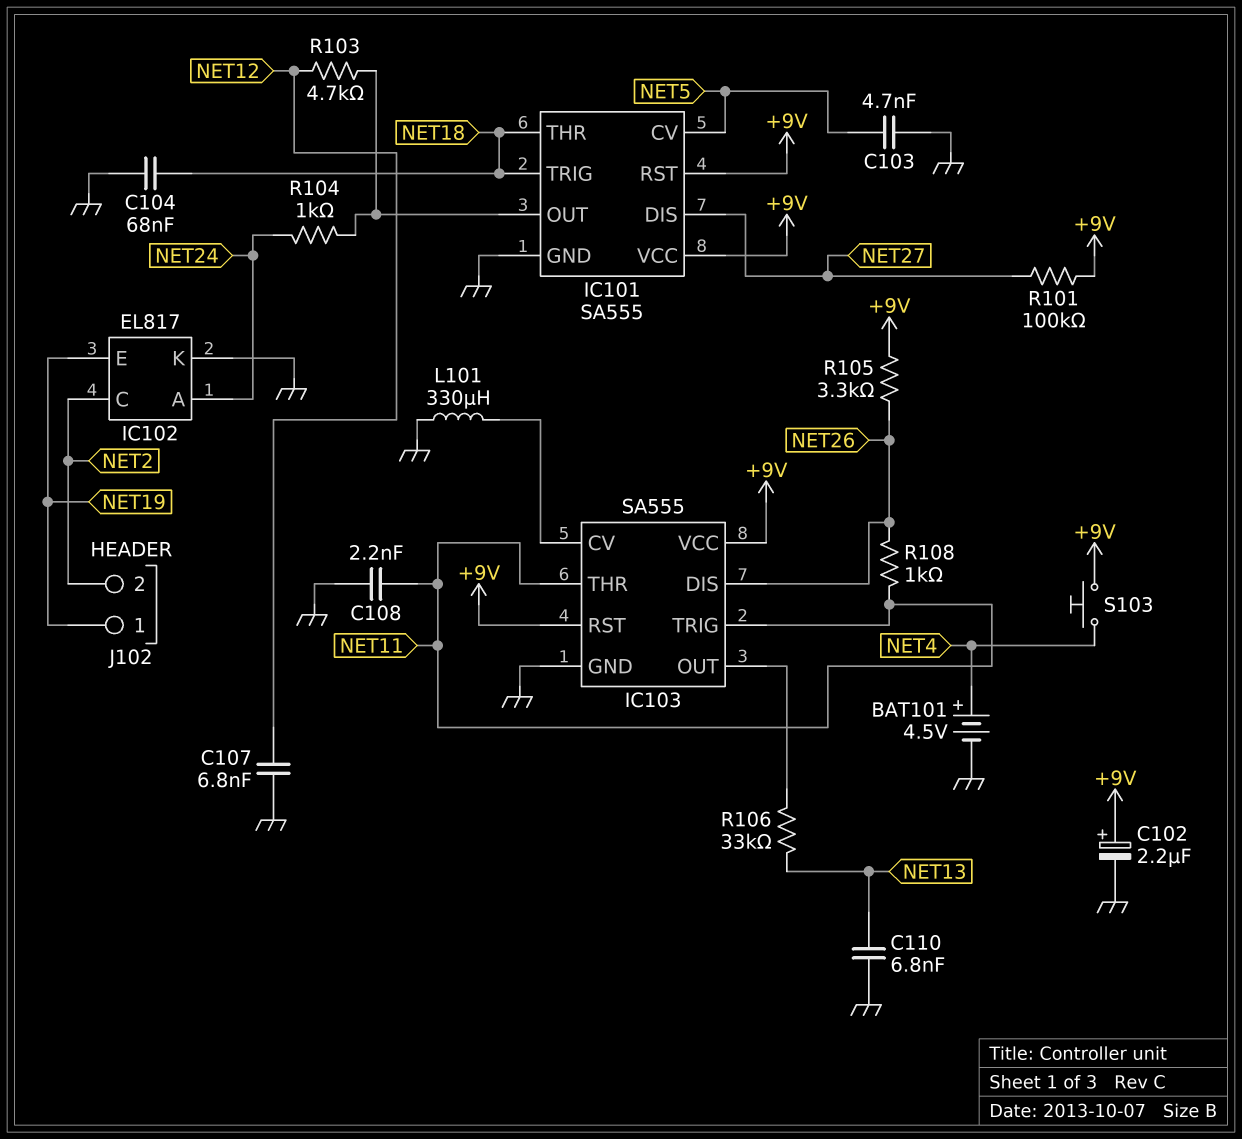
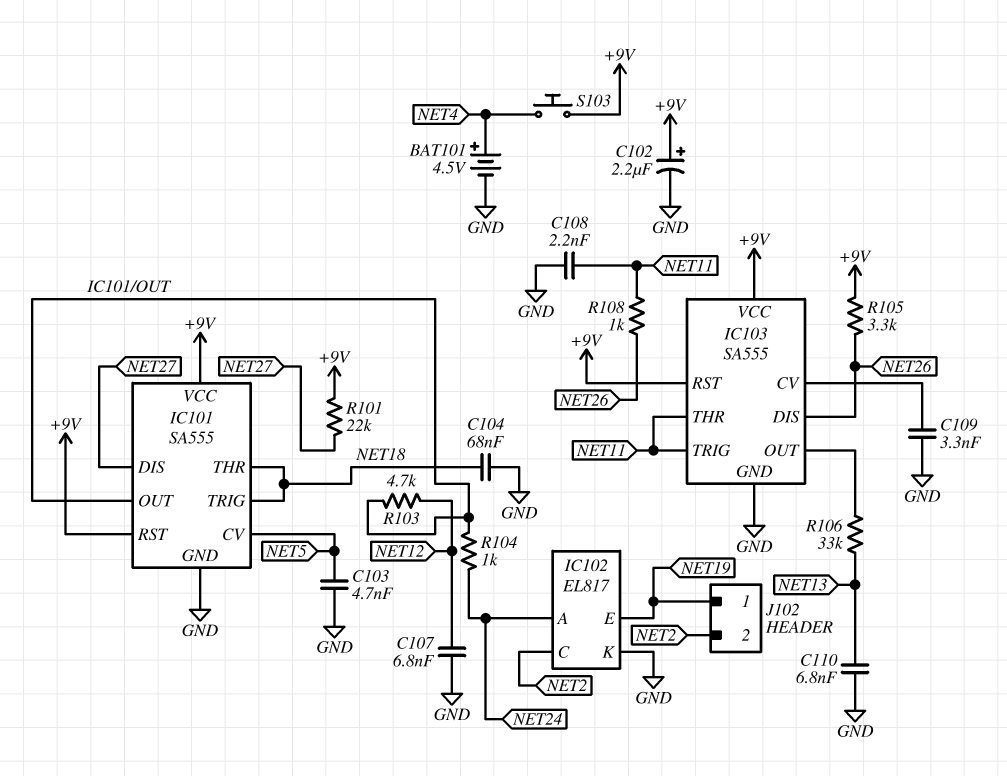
C109: none -> 3.3nF (GND, IC103/CV)
L101: 330uH (GND, IC103/CV) -> none
R101: 100k (+9V, NET27) -> 22k (+9V, NET27)

